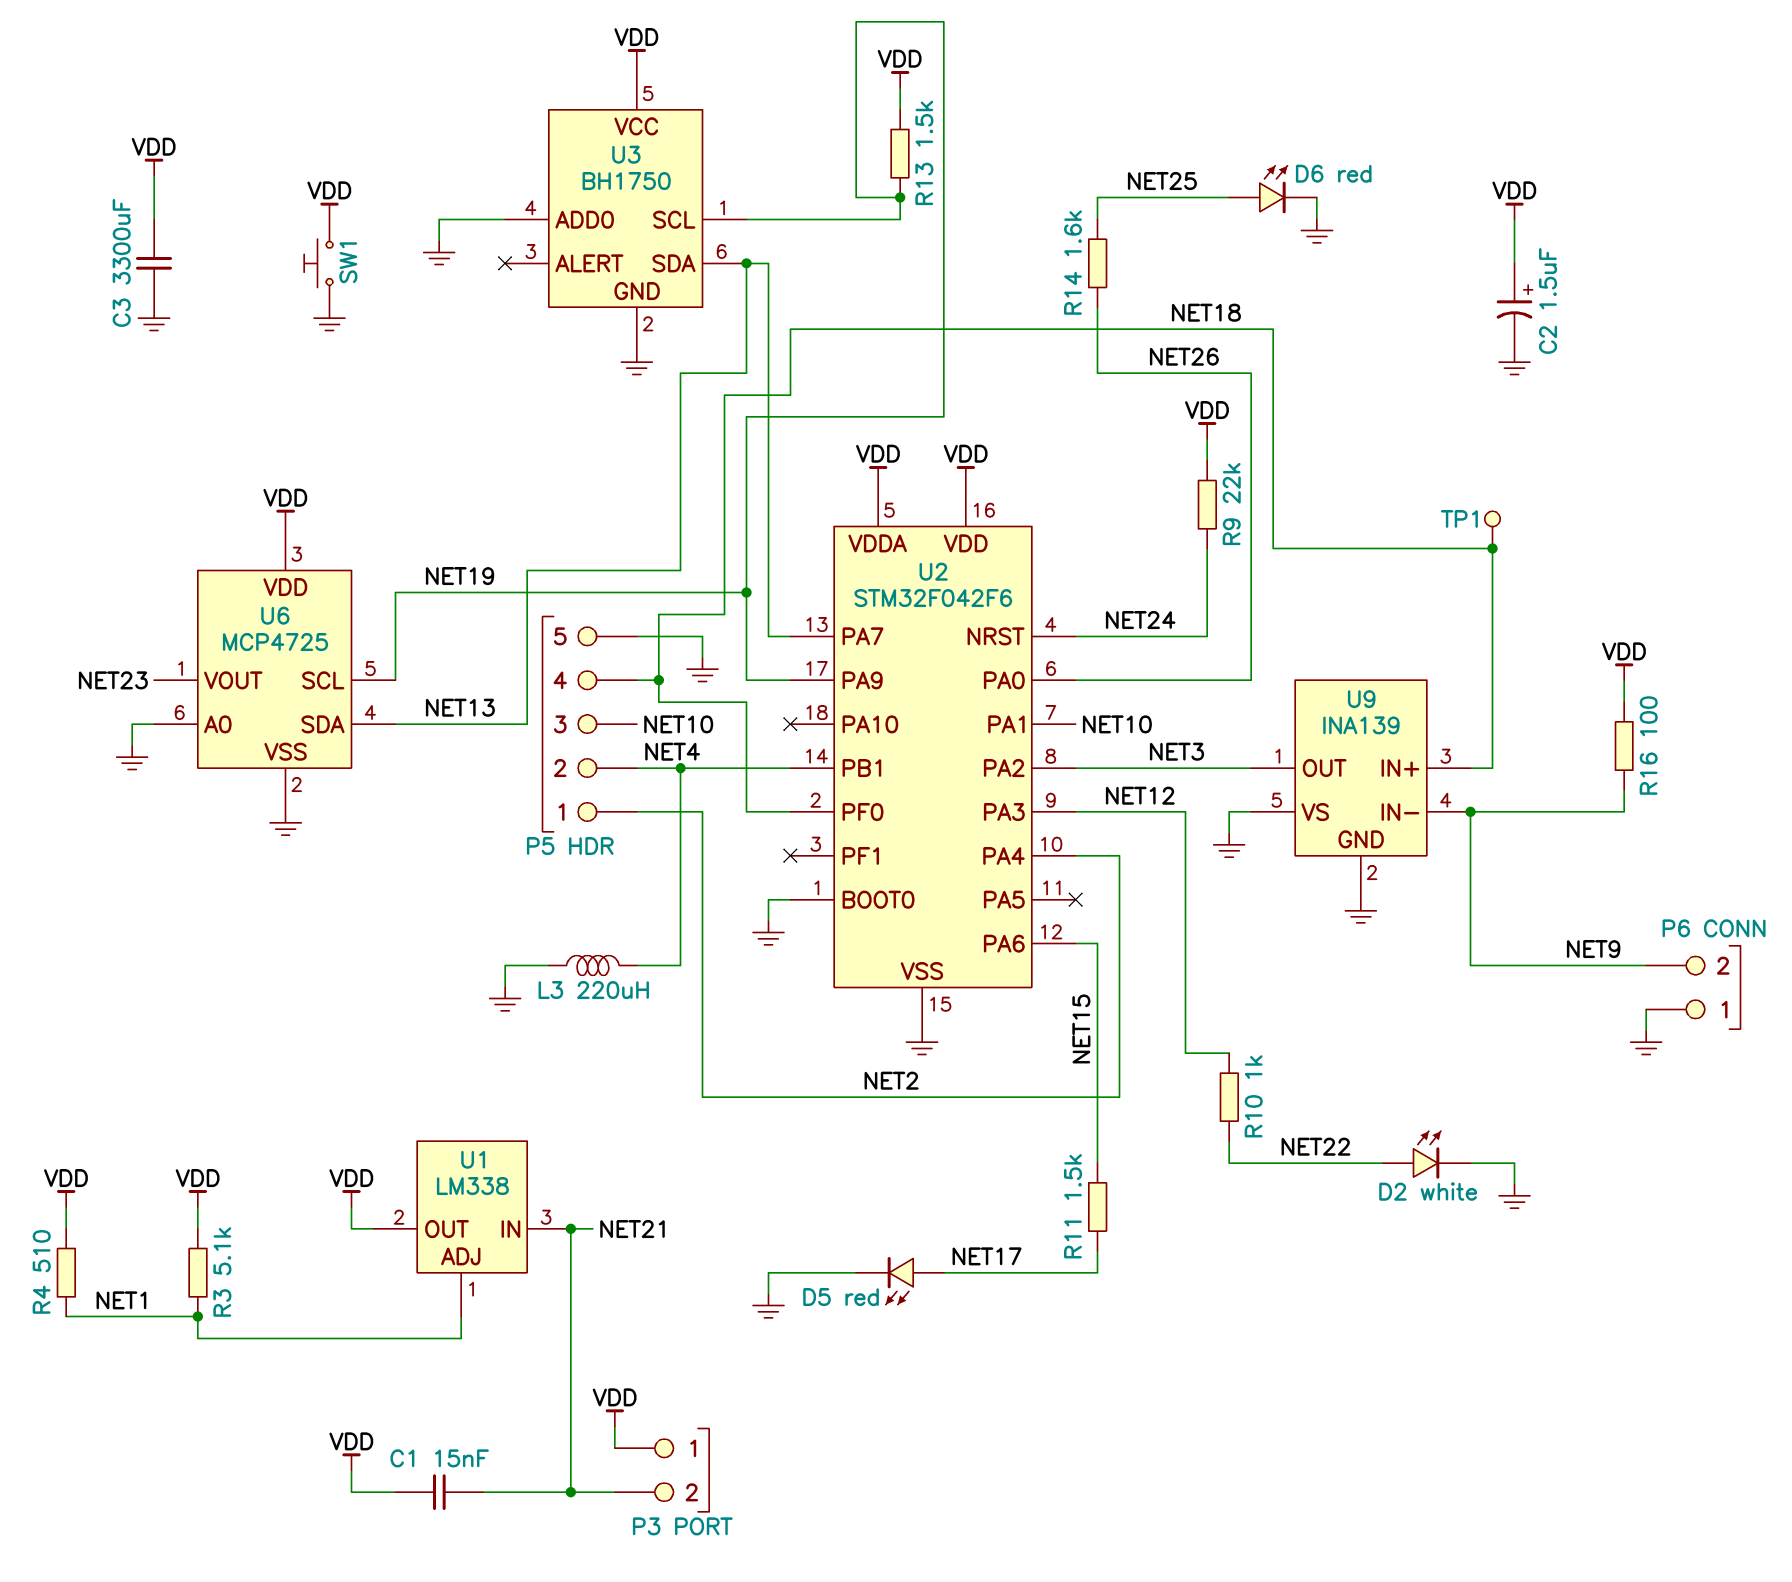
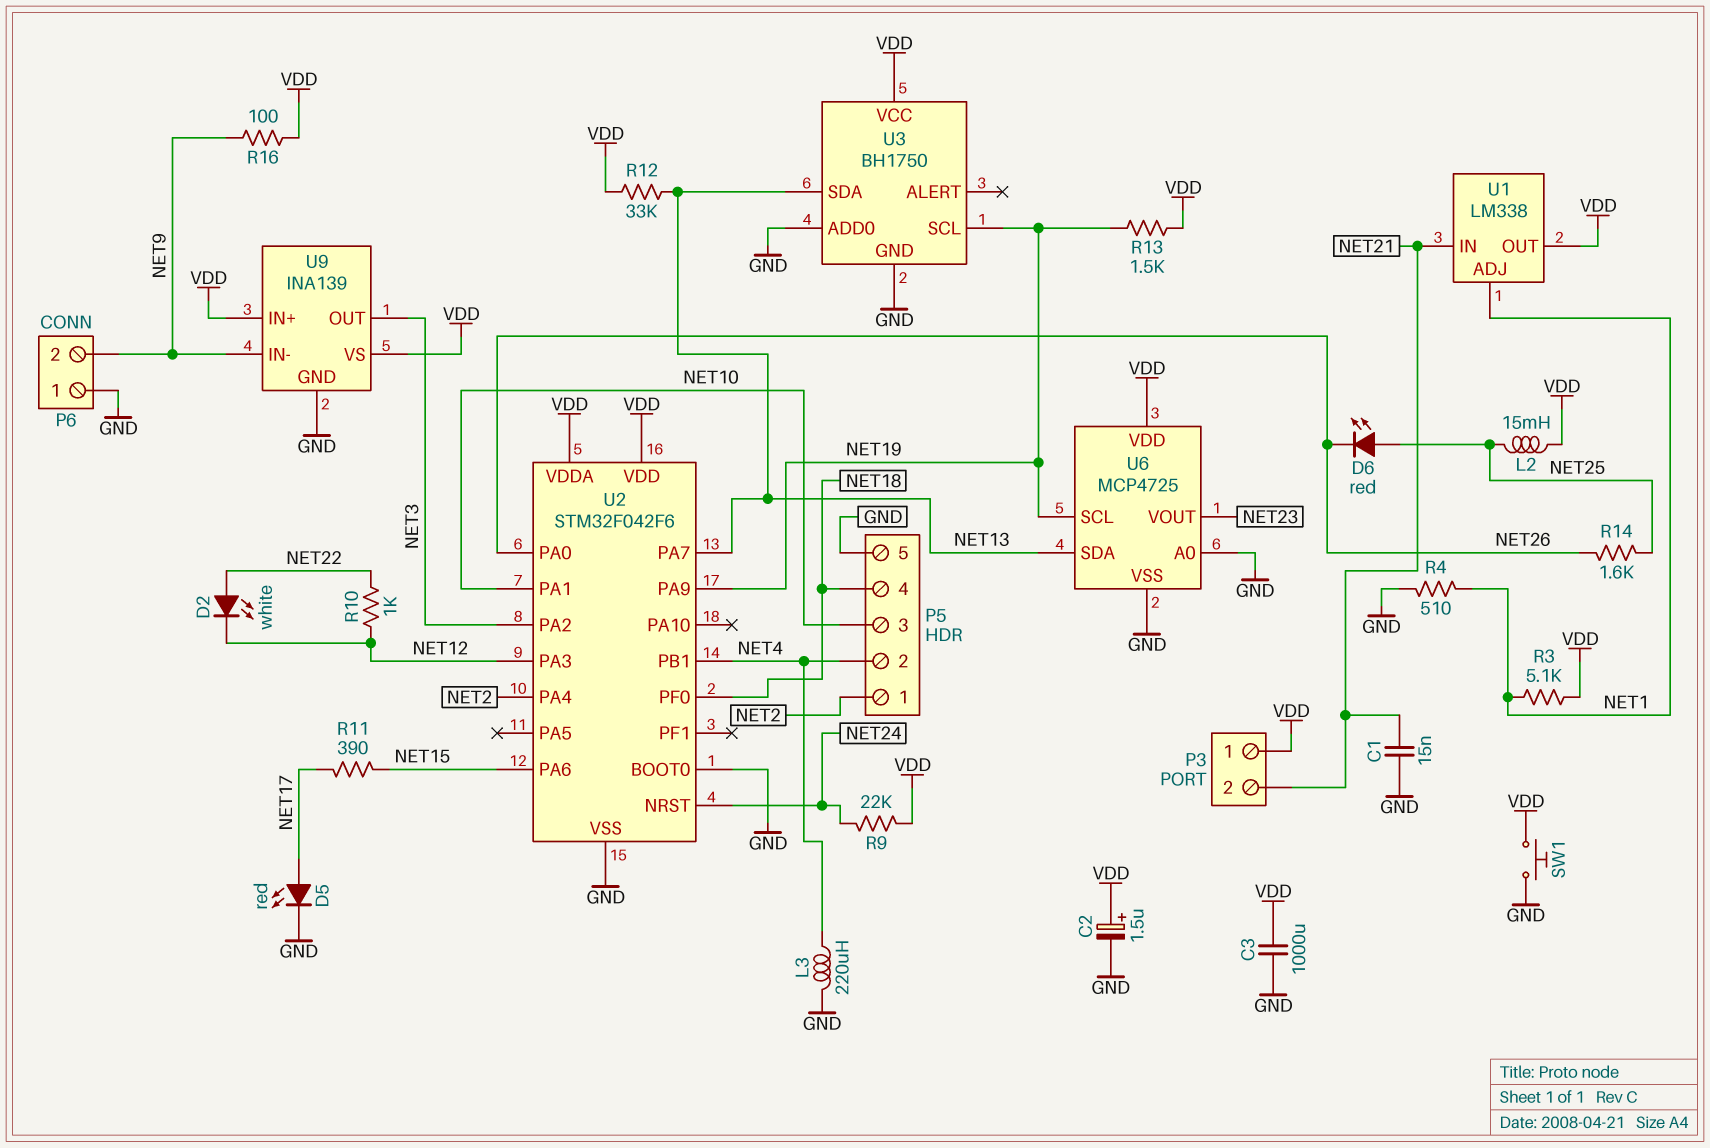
C1: 15nF (NET21, VDD) -> 15nF (GND, NET21)
C3: 3300uF (GND, VDD) -> 1000uF (GND, VDD)
D2: LED white (A NET22, K GND) -> LED white (A NET22, K NET12)
D6: LED red (A NET25, K GND) -> LED red (A NET25, K NET26)
L2: none -> 15mH (NET25, VDD)
R4: 510 (NET1, VDD) -> 510 (GND, NET1)
R11: 1.5k (NET15, NET17) -> 390 (NET15, NET17)
R12: none -> 33k (NET13, VDD)
TP1: test point (NET18) -> none
U9 pin IN+: NET18 -> VDD
U9 pin VS: GND -> VDD

